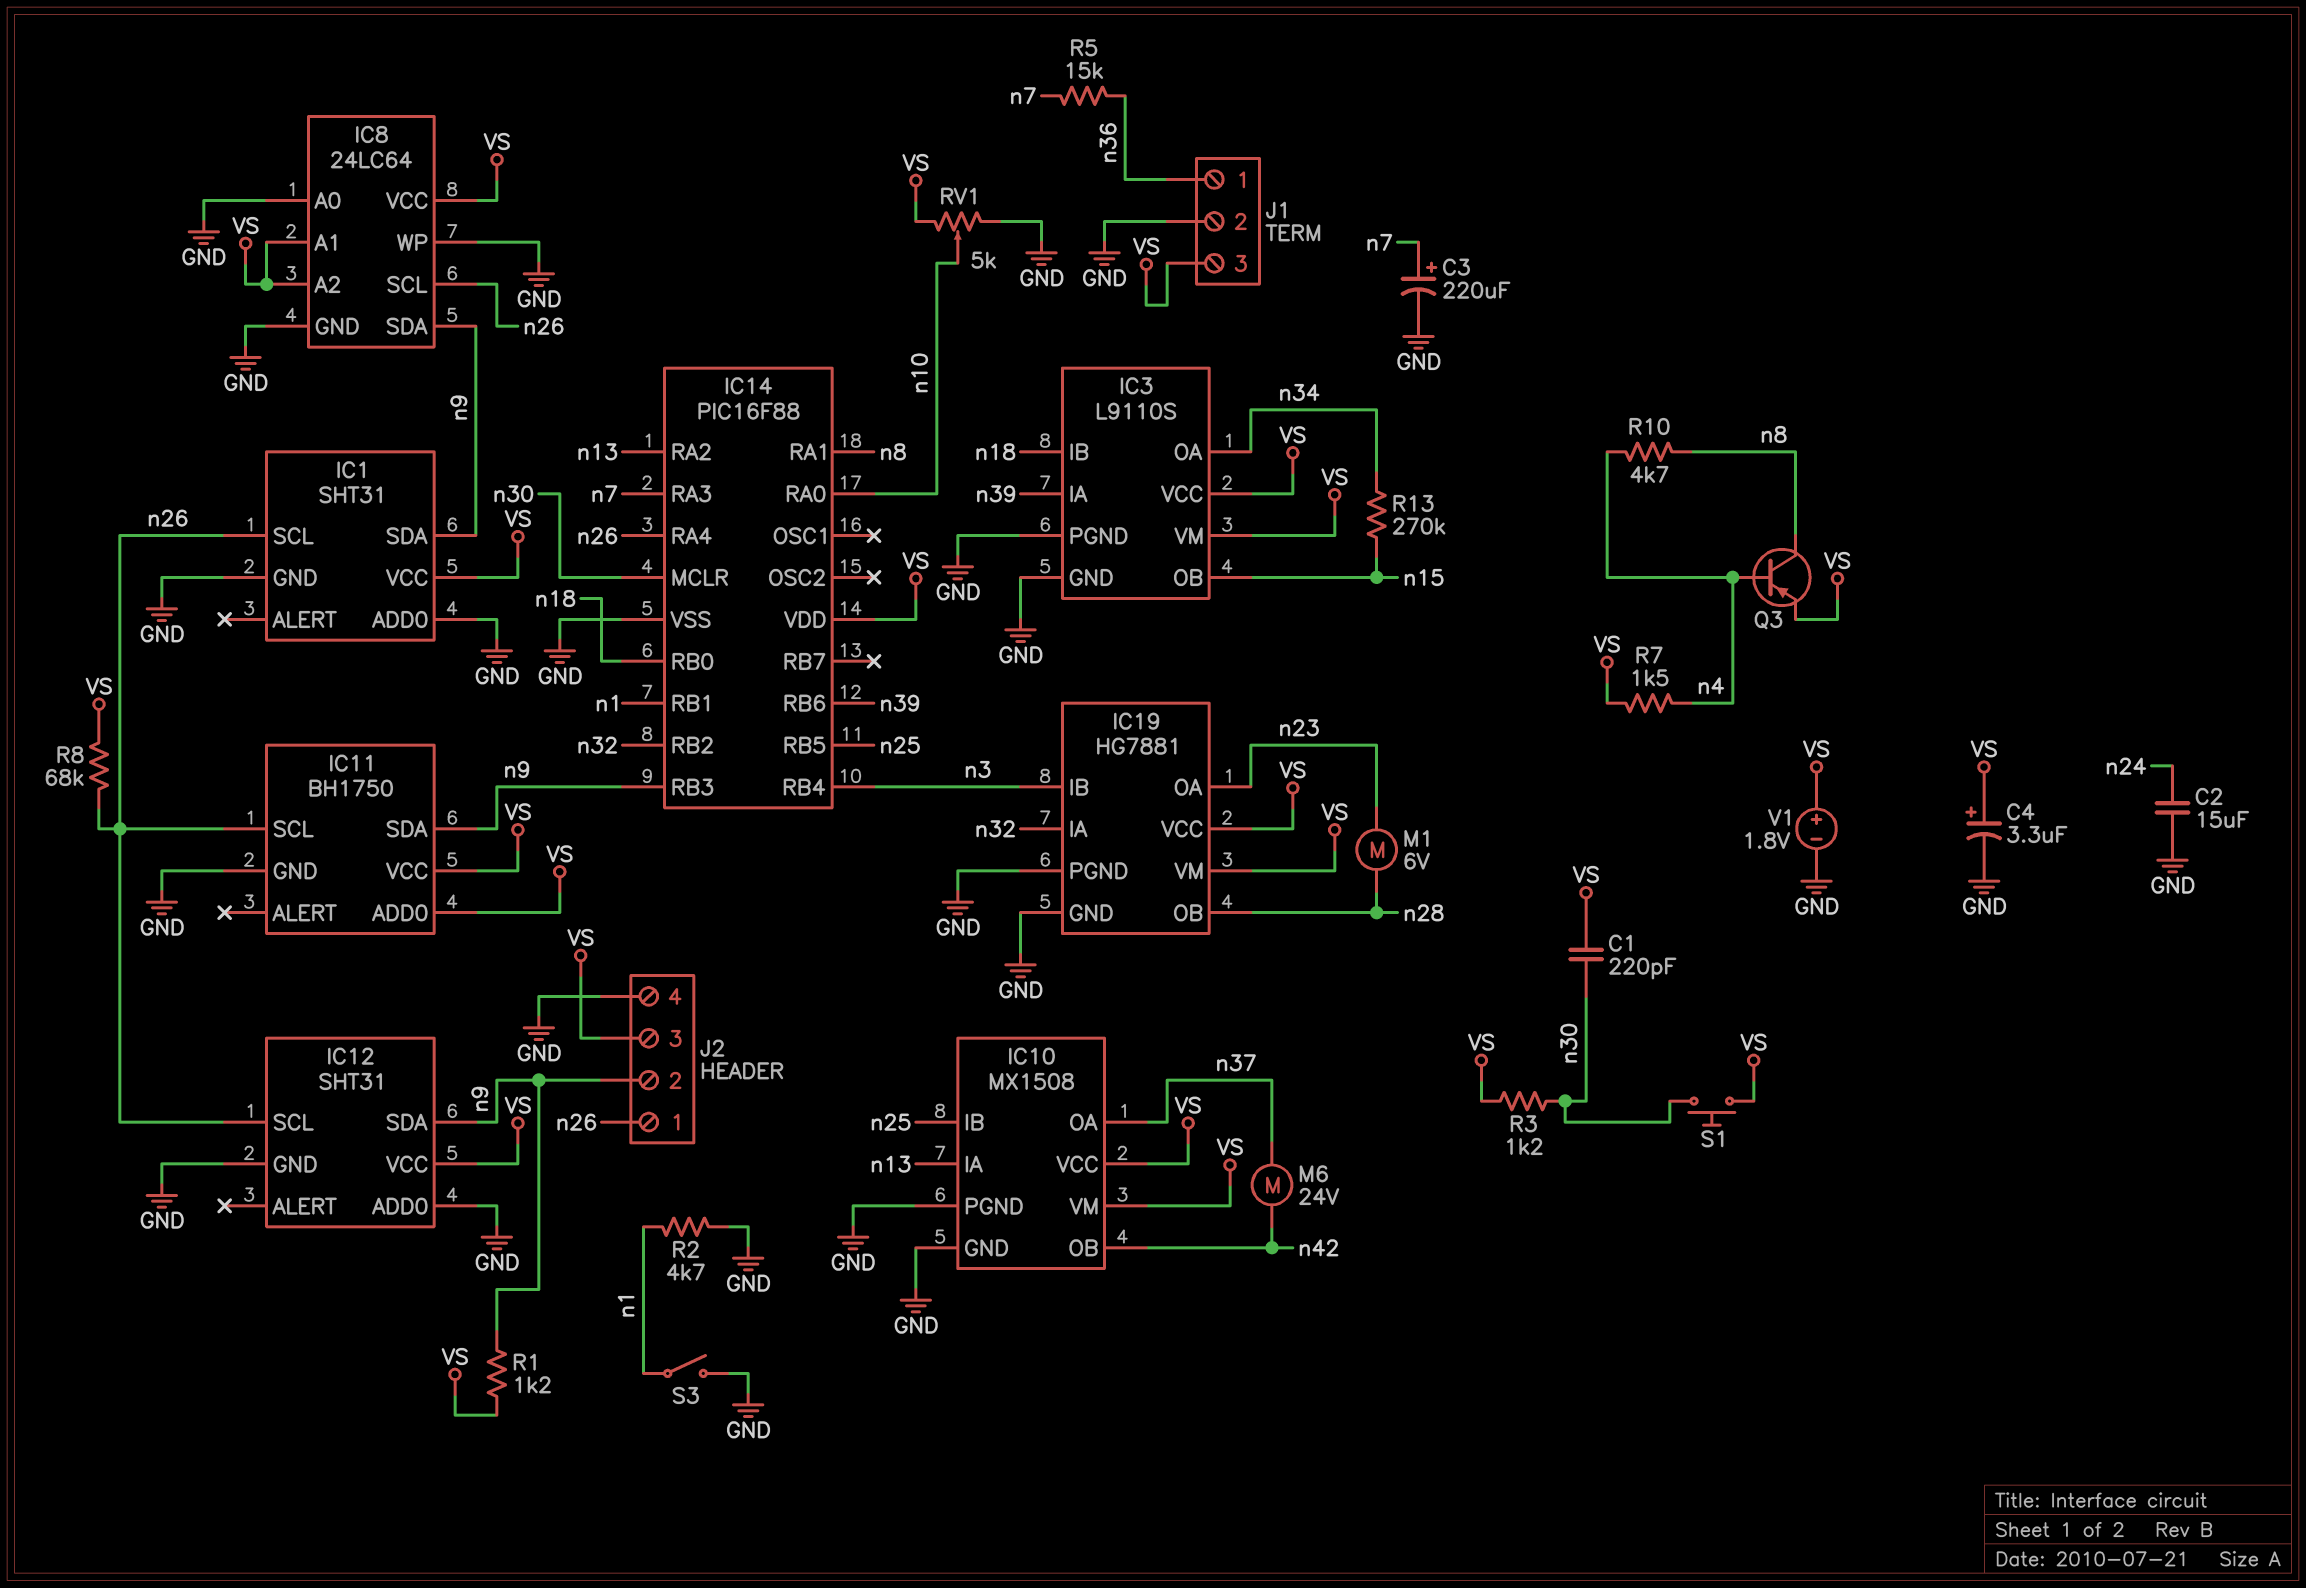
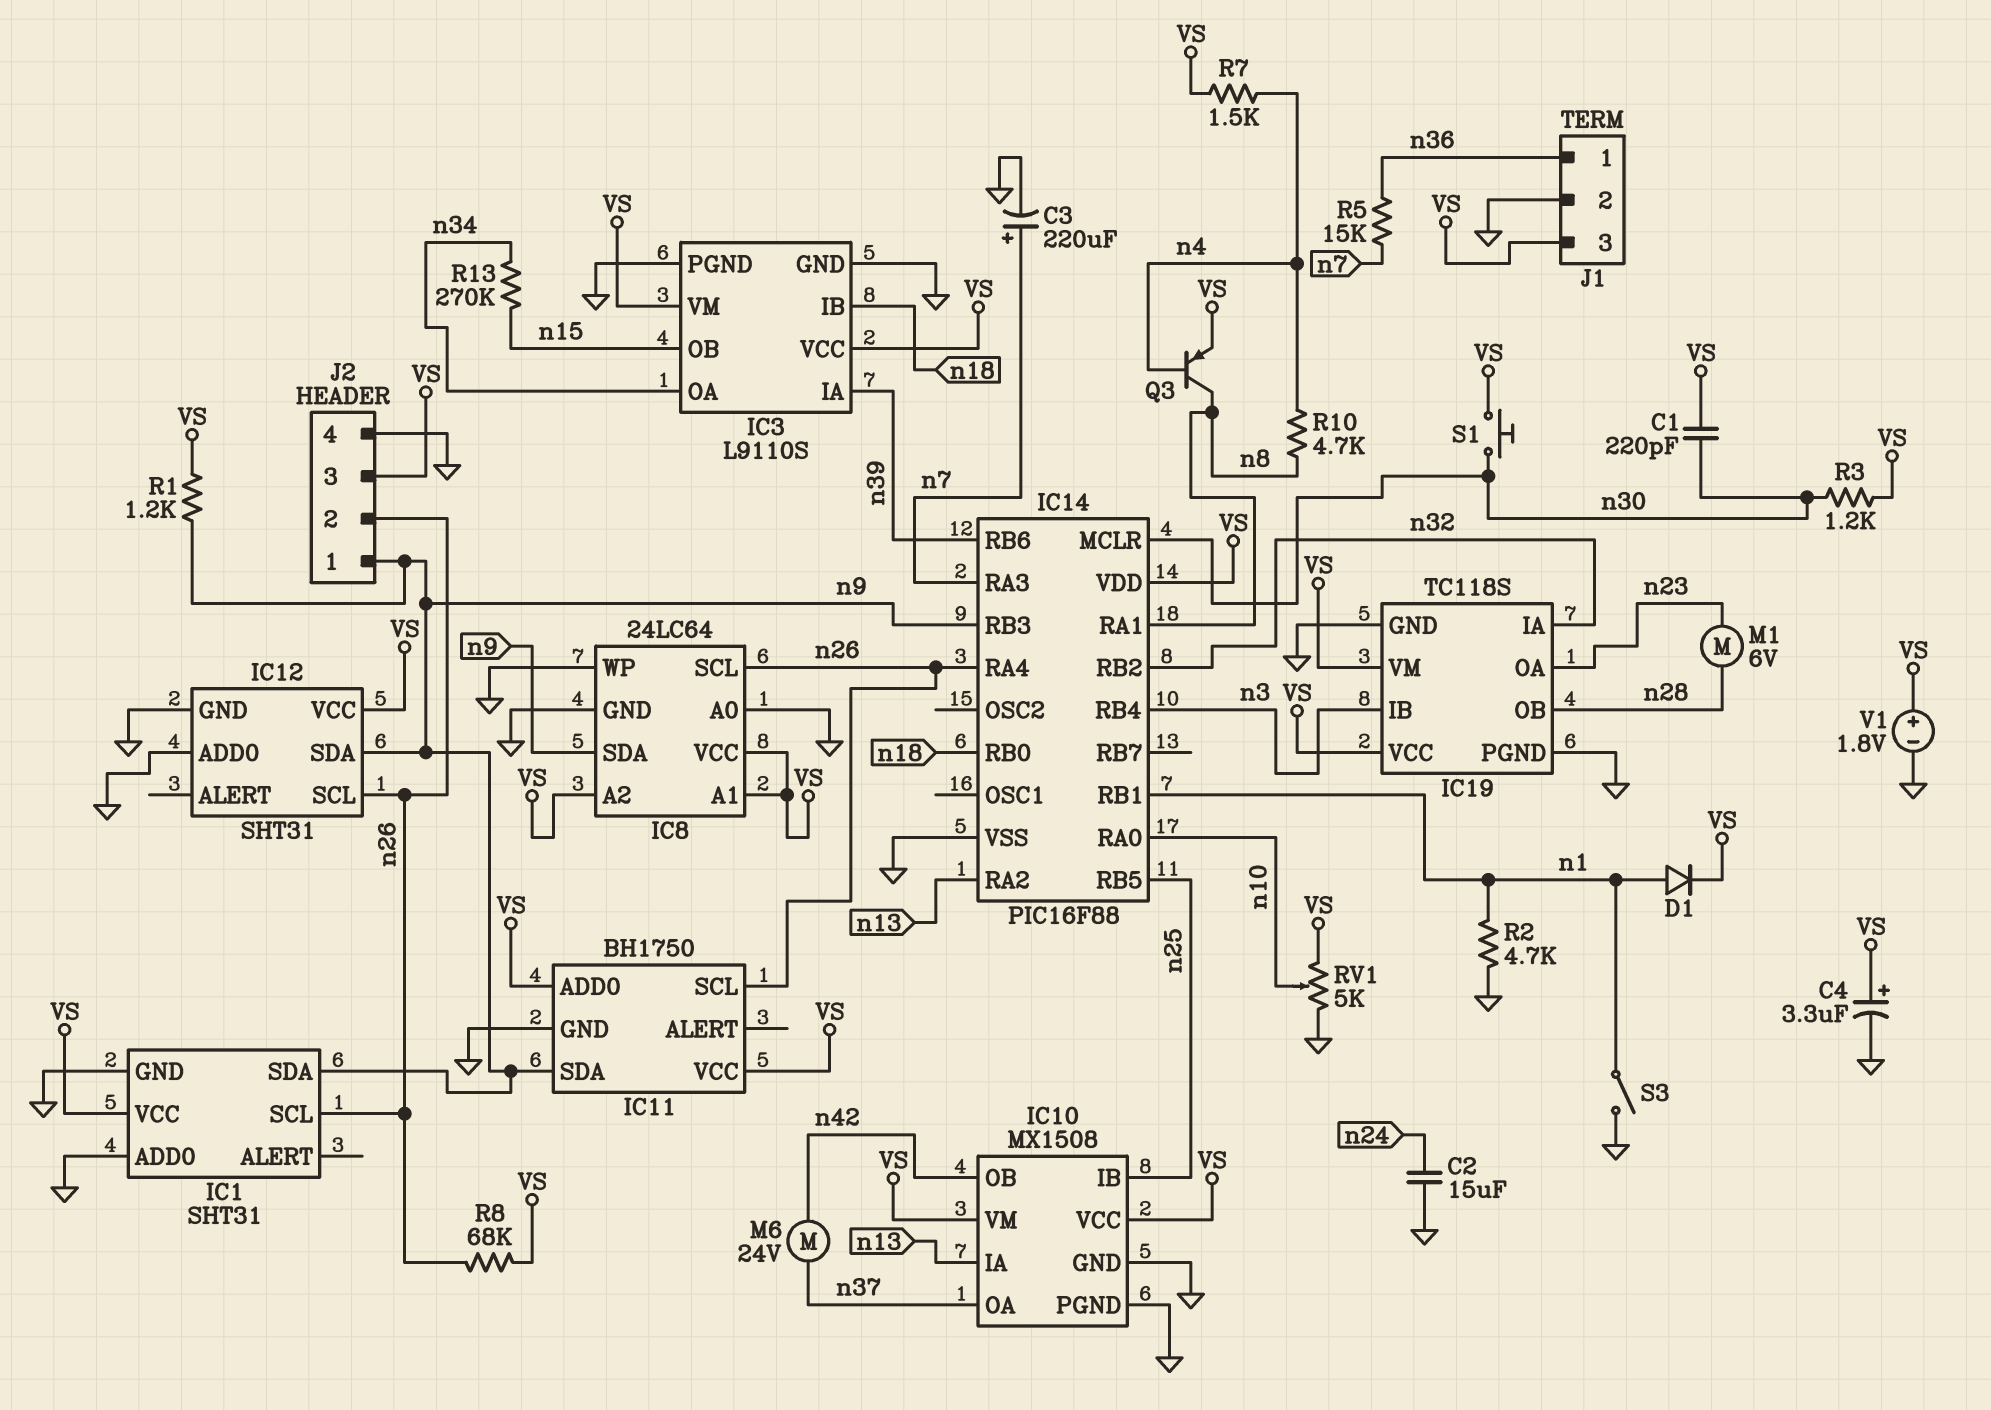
D1: none -> diode (A n1, K VS)
IC19: HG7881 -> TC118S
J2 pin 1: n26 -> n9
J2 pin 2: n9 -> n26

